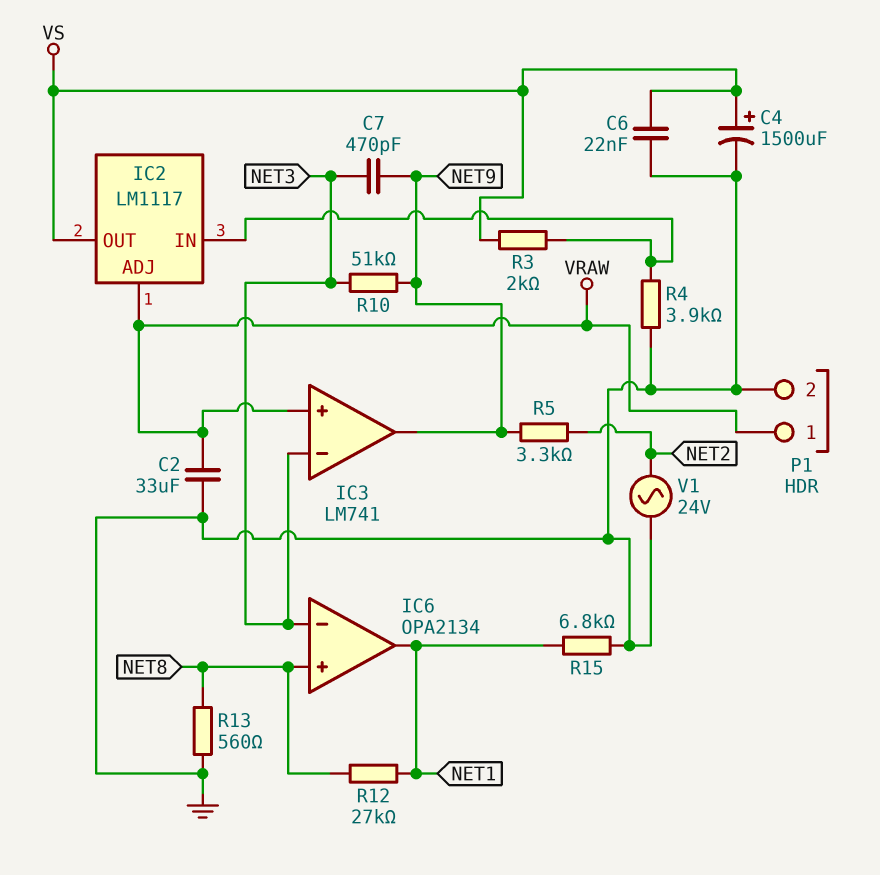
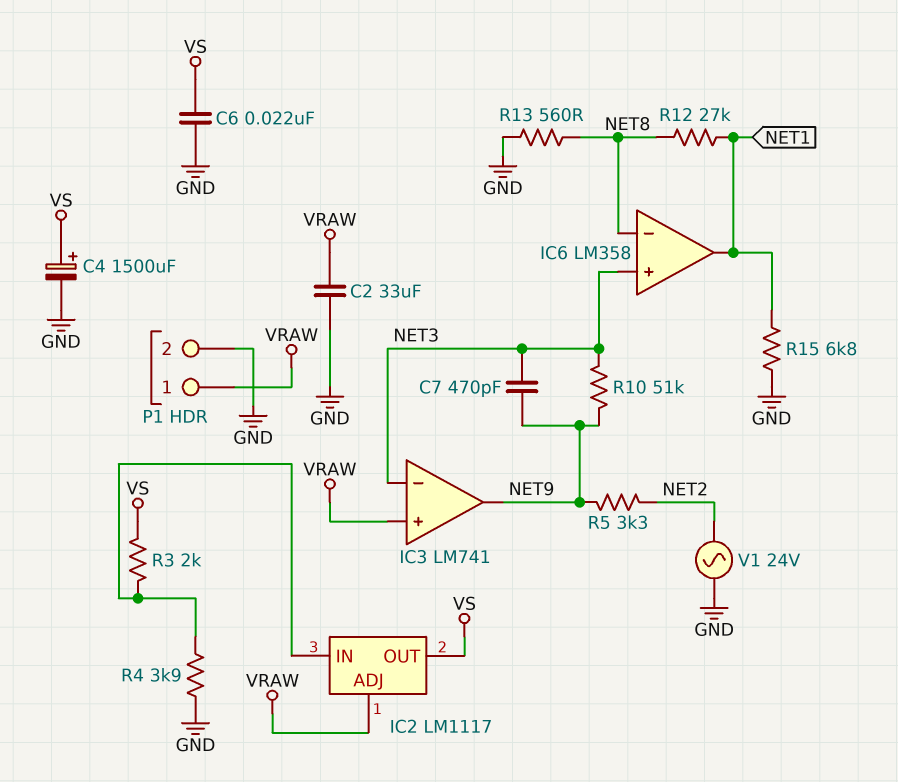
IC6: OPA2134 -> LM358
IC6 pin in+: NET8 -> NET3
IC6 pin in-: NET3 -> NET8

